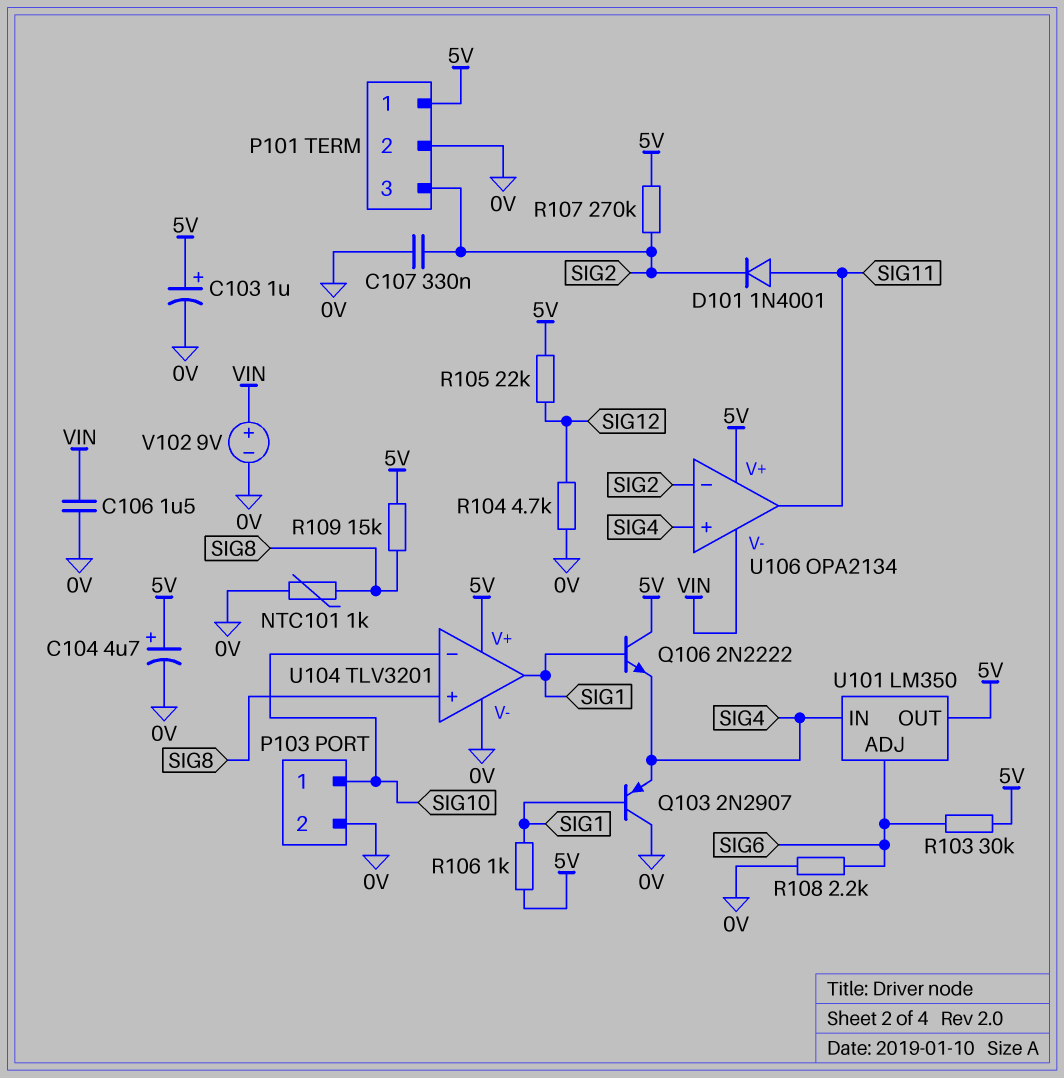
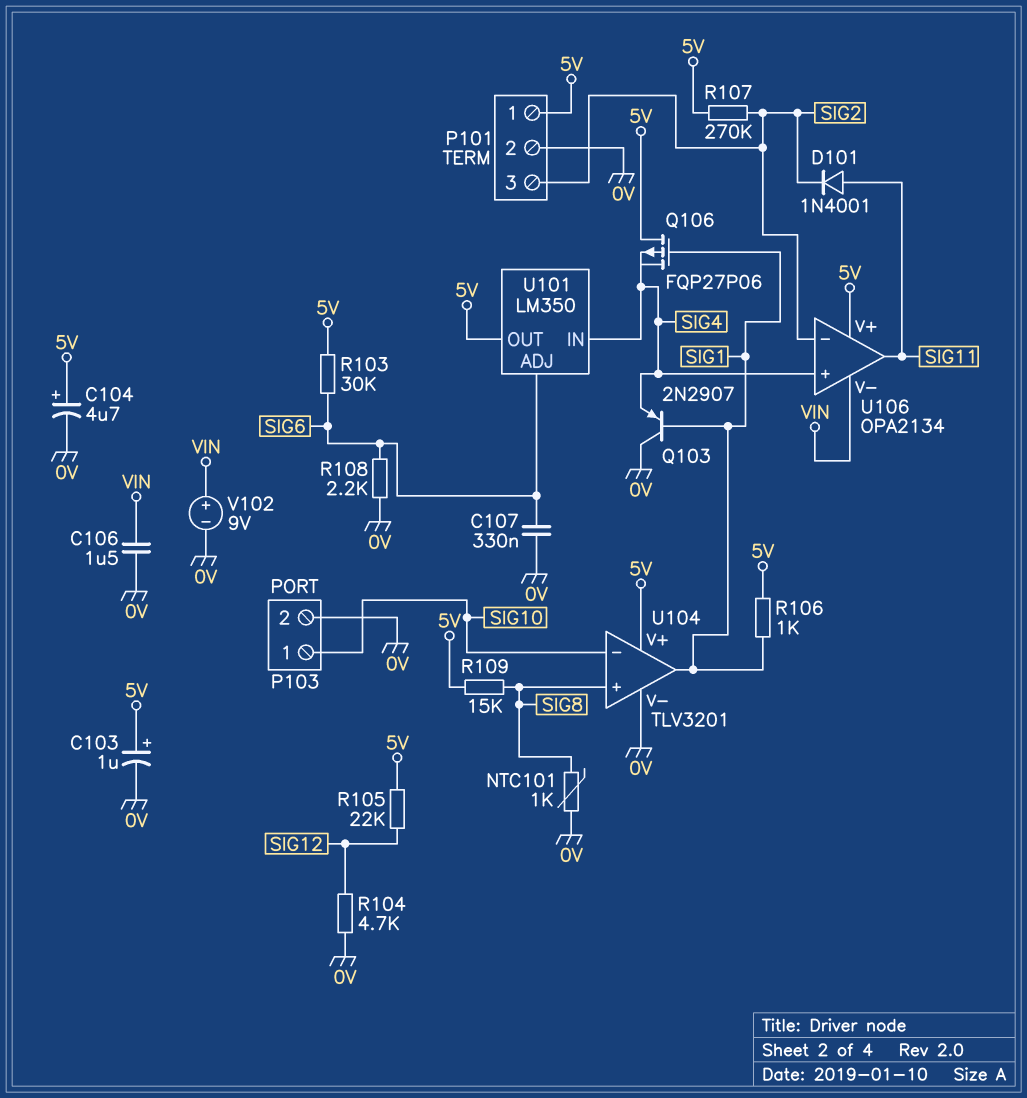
C107: 330nF (0V, SIG2) -> 330nF (0V, SIG6)
Q106: NPN 2N2222 (B SIG1, C 5V, E SIG4) -> PMOS FQP27P06 (G SIG1, D 5V, S SIG4)

